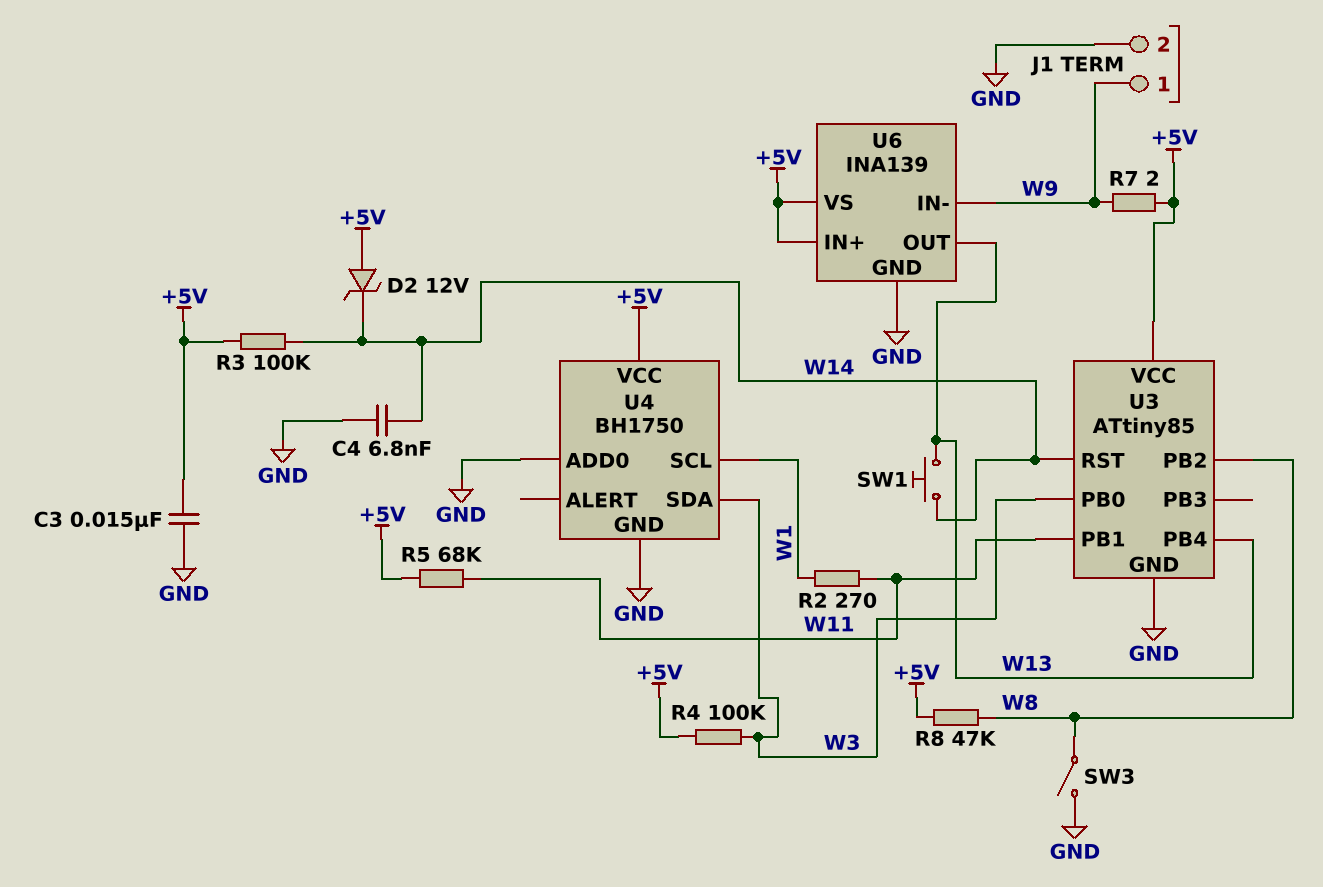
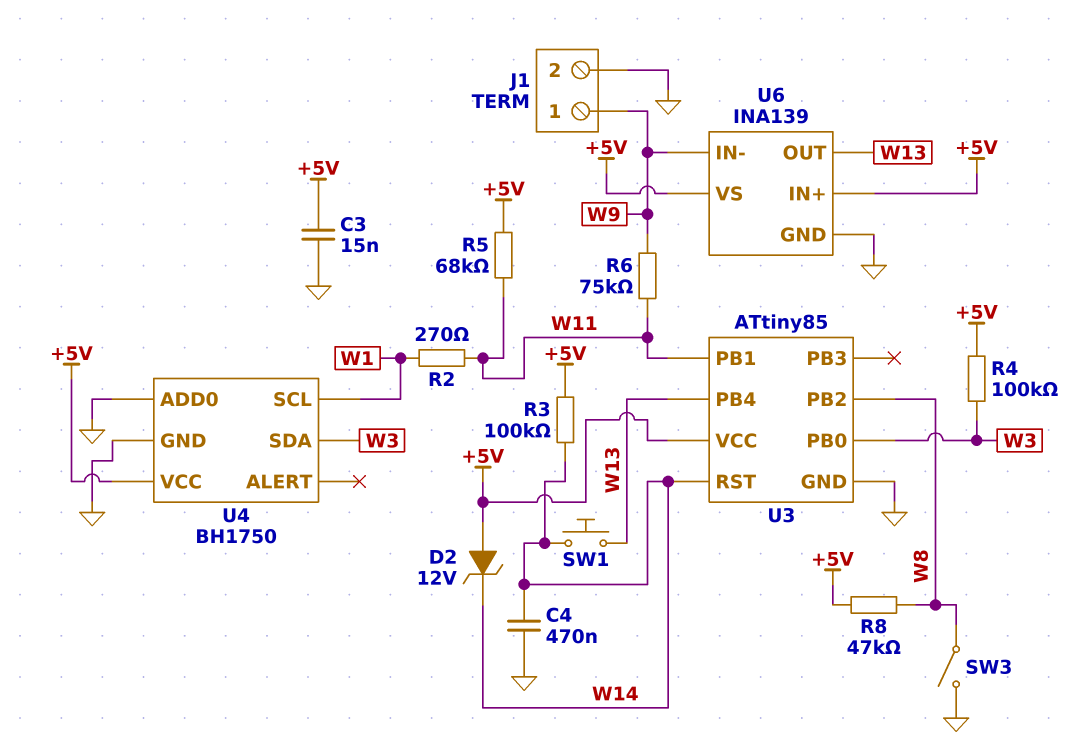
C4: 6.8nF (GND, W14) -> 470nF (GND, W14)
R6: none -> 75k (W9, W11)
R7: 2 (+5V, W9) -> none

